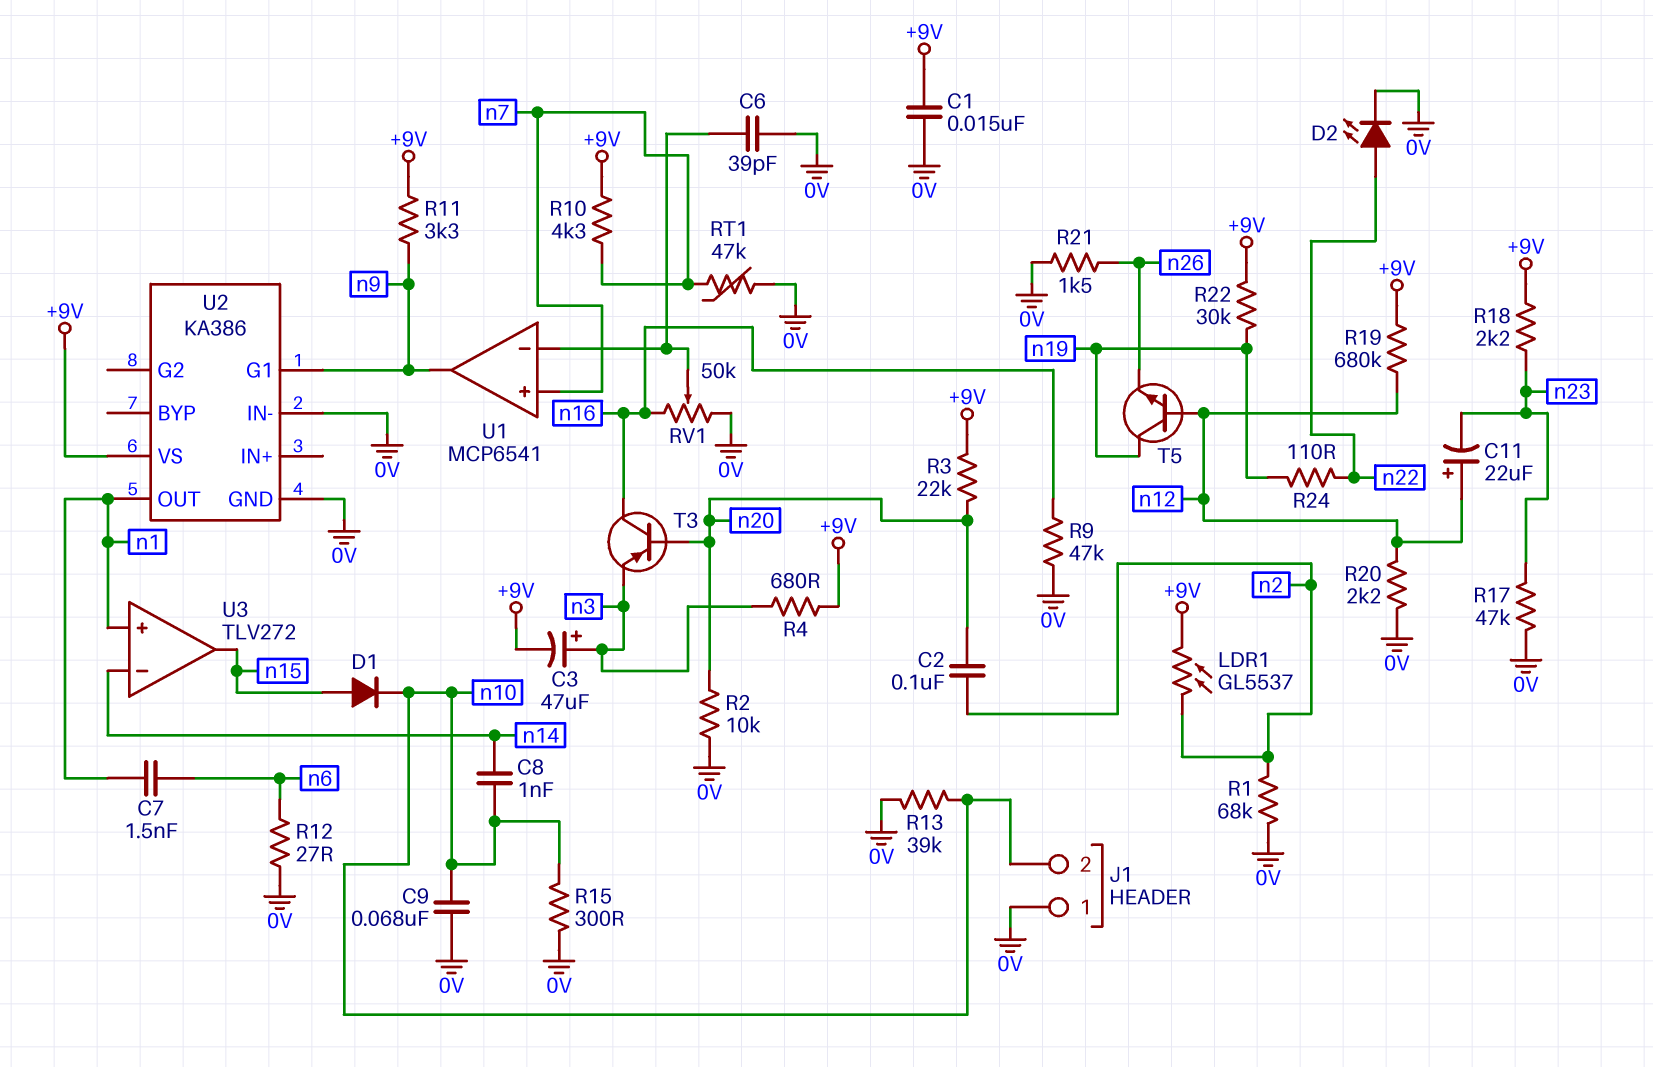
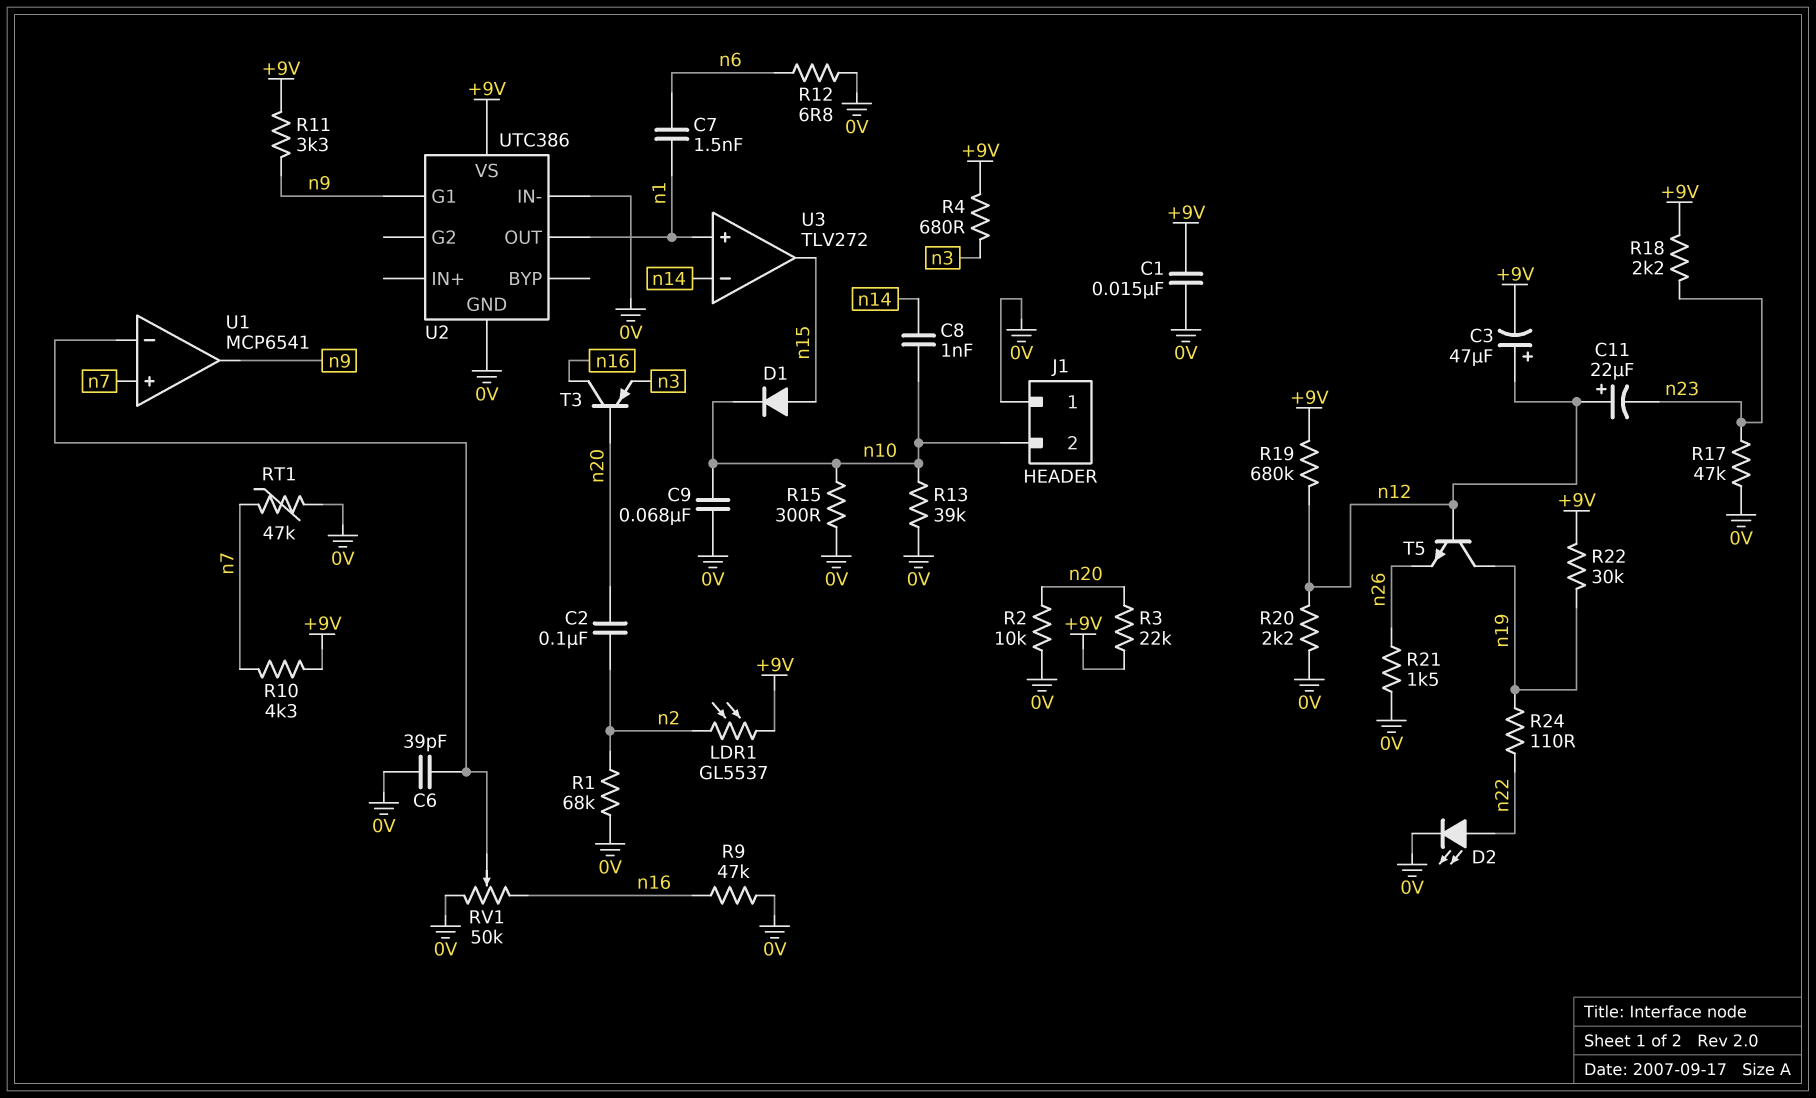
C3: 47uF (plus n3, minus +9V) -> 47uF (plus n12, minus +9V)
R12: 27 (0V, n6) -> 6.8 (0V, n6)
U2: KA386 -> UTC386

